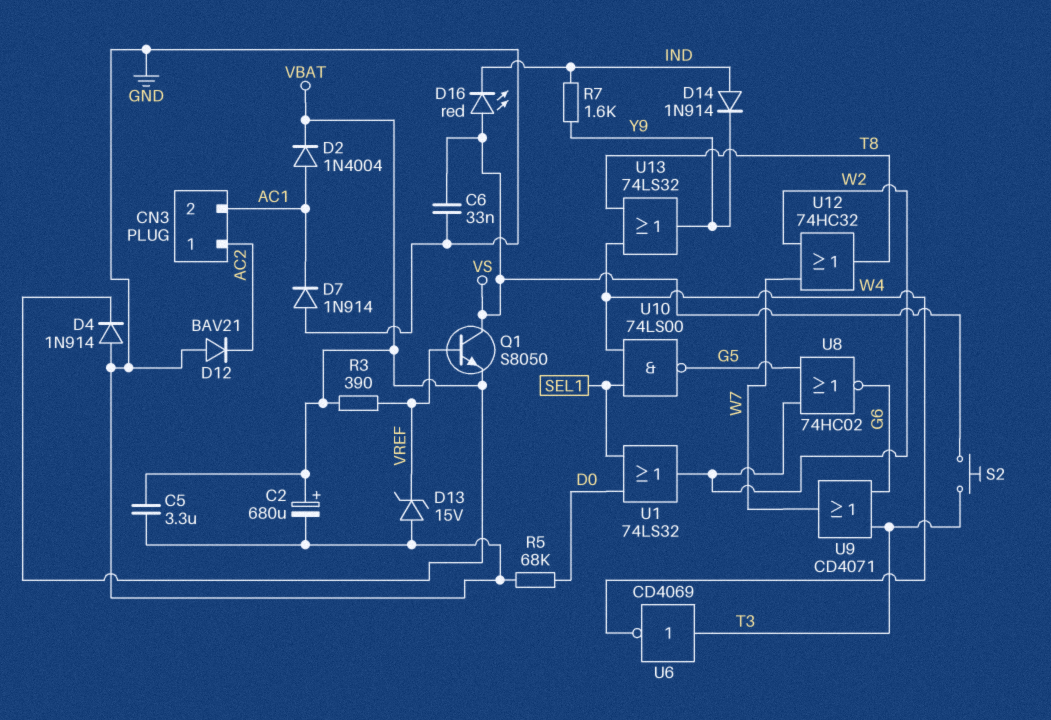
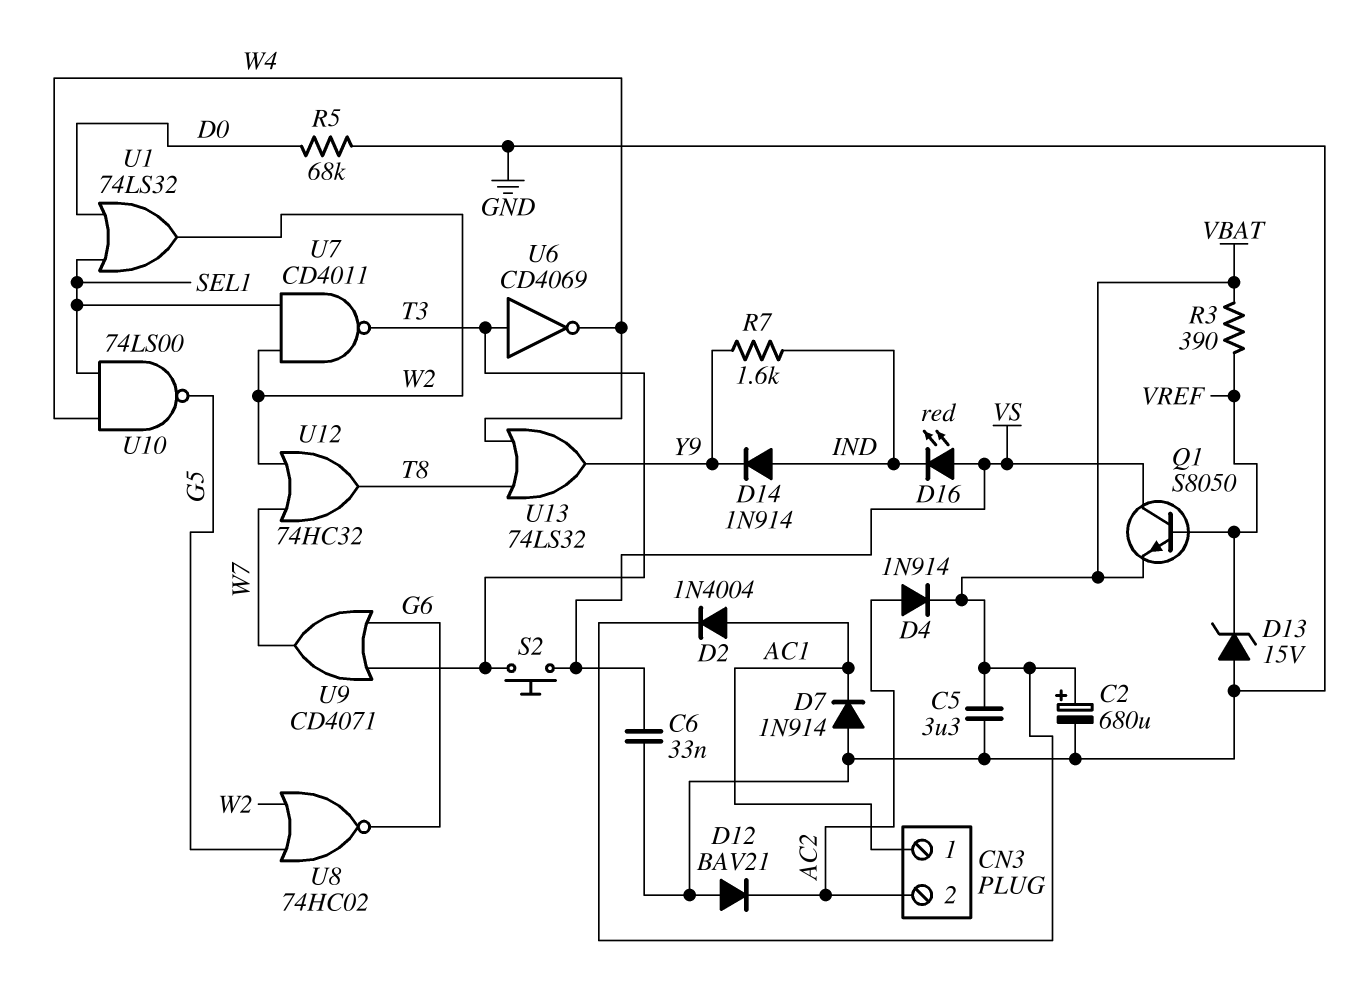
CN3 pin 1: AC2 -> AC1
CN3 pin 2: AC1 -> AC2
D4: diode 1N914 (A GND, K VBAT) -> diode 1N914 (A AC2, K VBAT)
U7: none -> NAND CD4011 (in SEL1, in W2, out T3)

